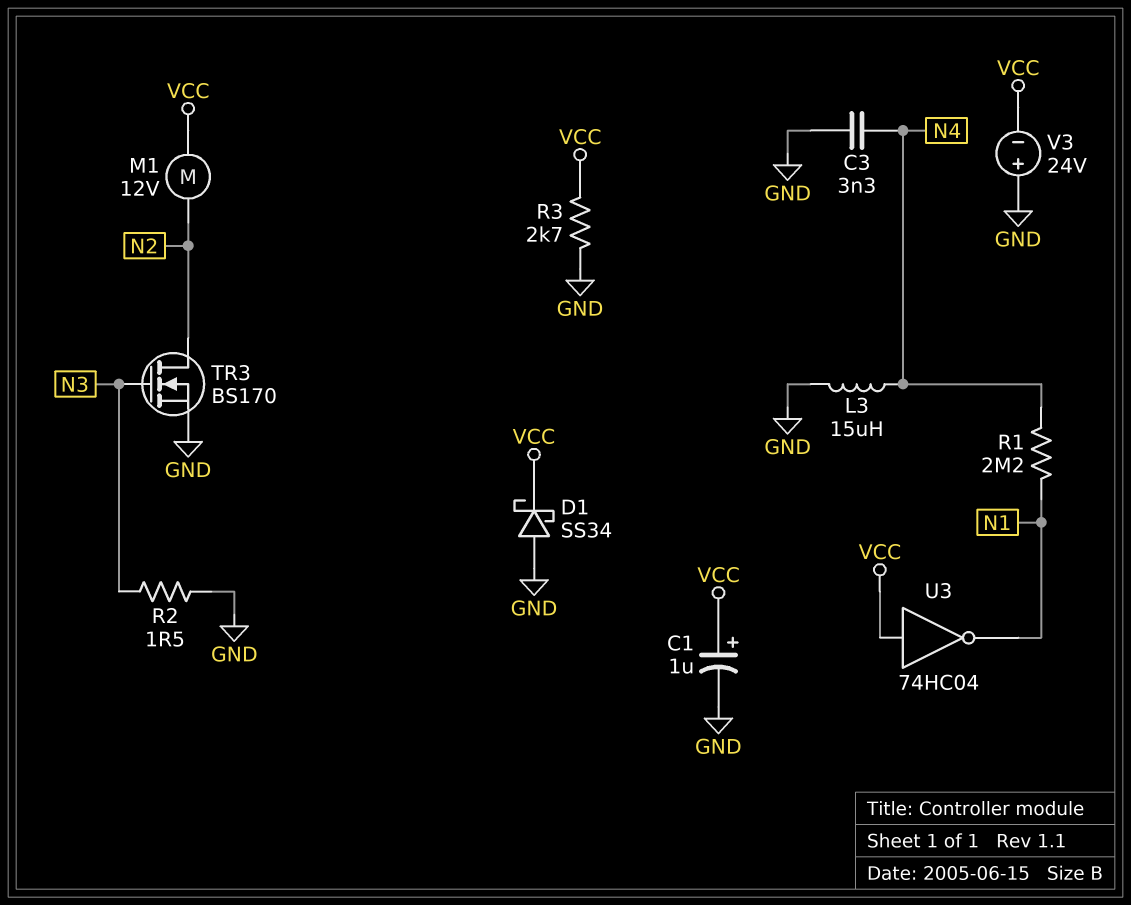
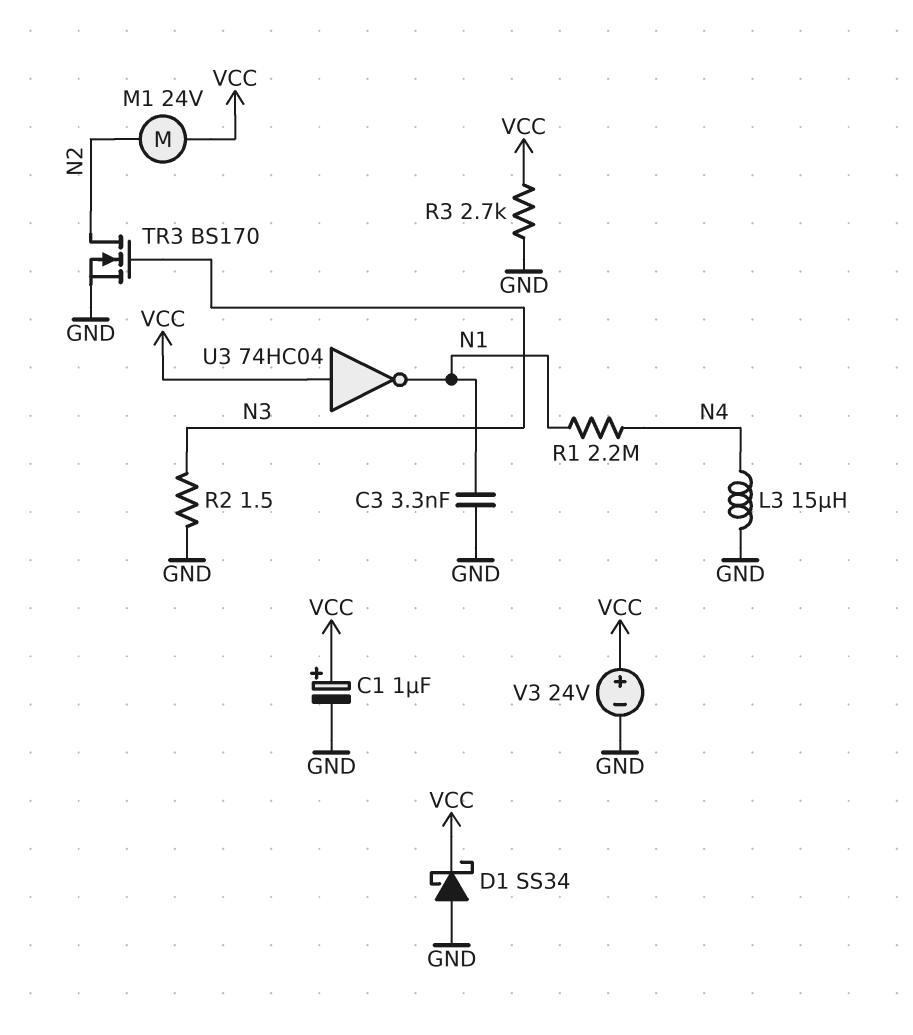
C3: 3.3nF (GND, N4) -> 3.3nF (GND, N1)
M1: motor 12V (N2, VCC) -> motor 24V (N2, VCC)
V3: 24V (plus GND, minus VCC) -> 24V (plus VCC, minus GND)

